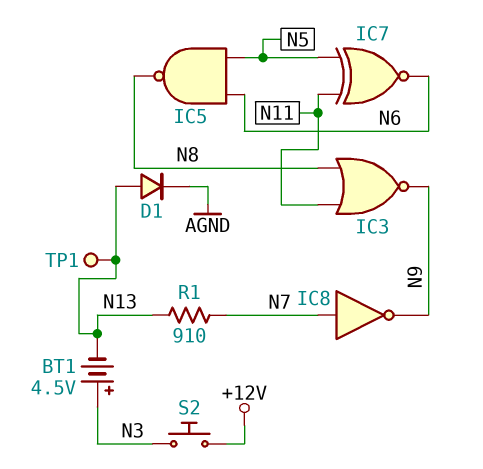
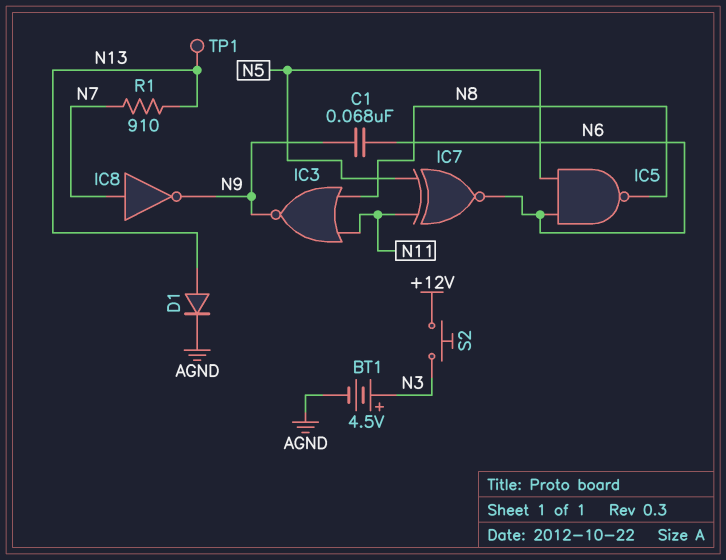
BT1: 4.5V (plus N3, minus N13) -> 4.5V (plus N3, minus AGND)
C1: none -> 68nF (N6, N9)

